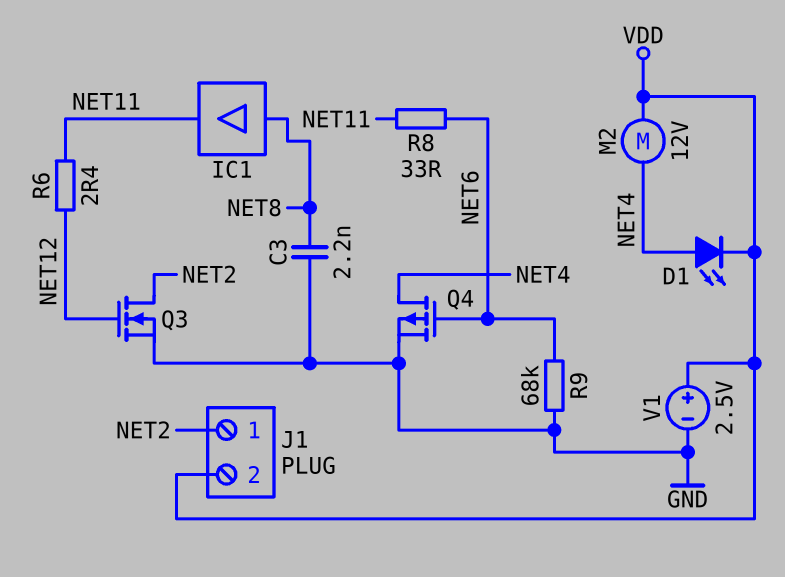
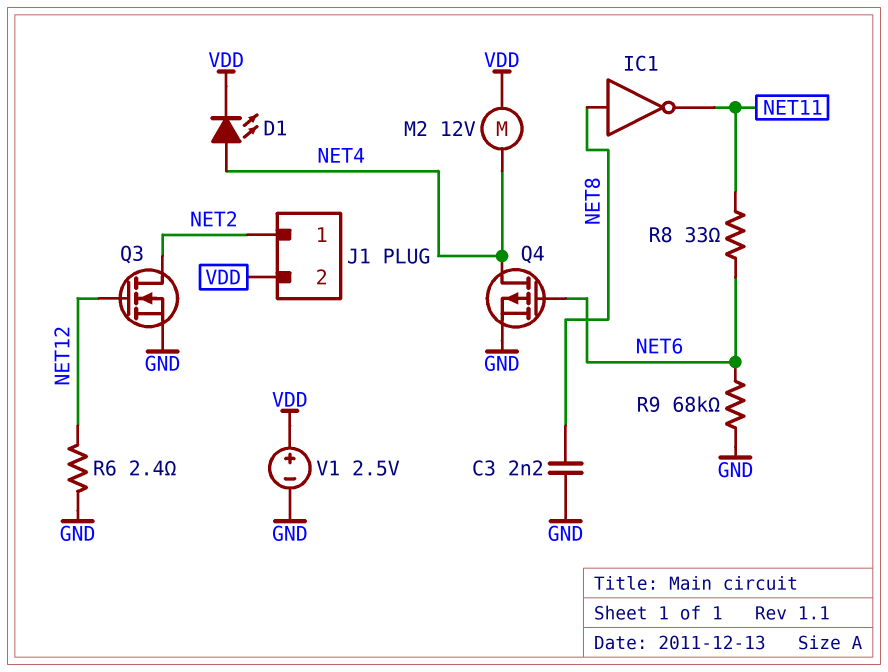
IC1: buffer (in NET8, out NET11) -> NOT (in NET8, out NET11)
R6: 2.4 (NET11, NET12) -> 2.4 (GND, NET12)

